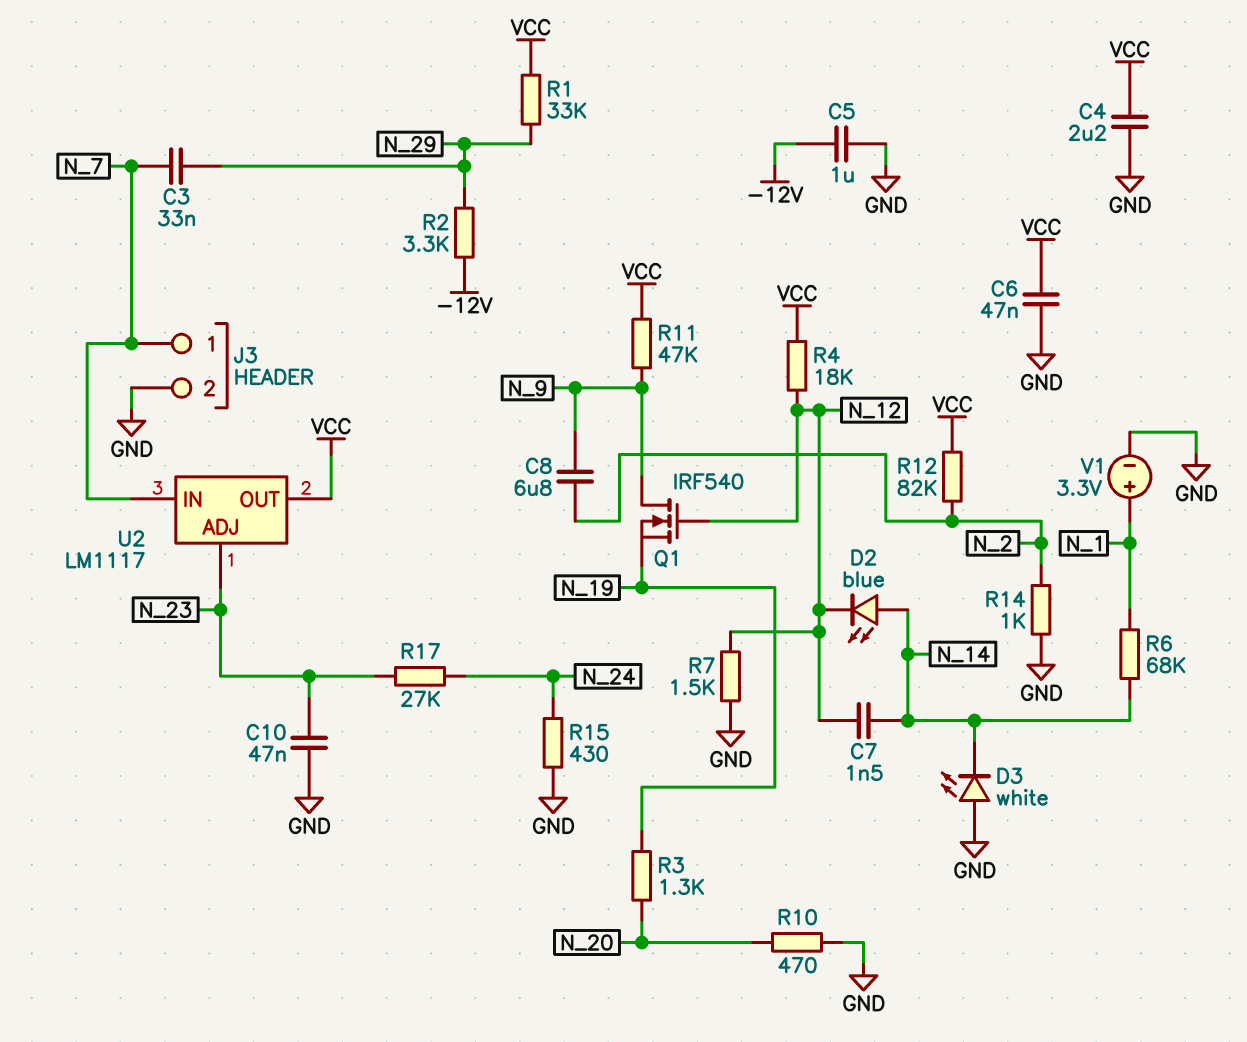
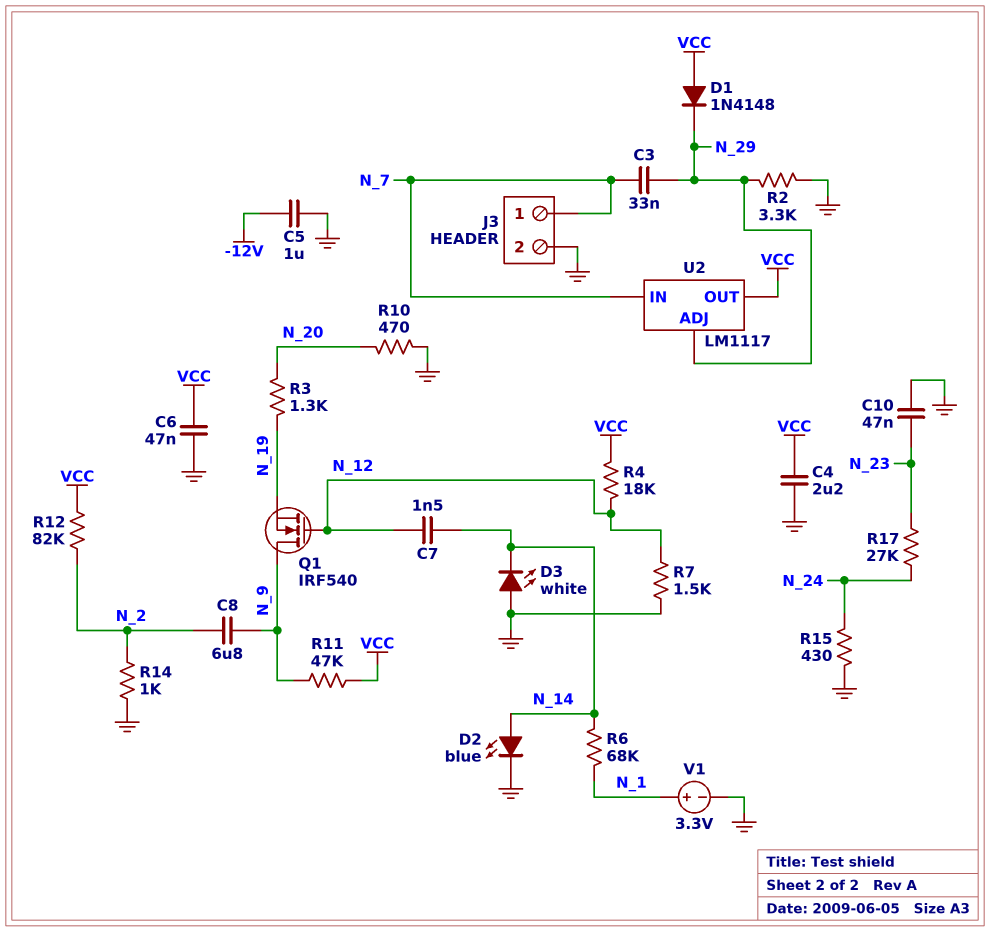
D1: none -> diode 1N4148 (A VCC, K N_29)
D2: LED blue (A N_14, K N_12) -> LED blue (A N_14, K GND)
R1: 33k (N_29, VCC) -> none
R2: 3.3k (-12V, N_29) -> 3.3k (GND, N_29)
U2 pin ADJ: N_23 -> N_29

